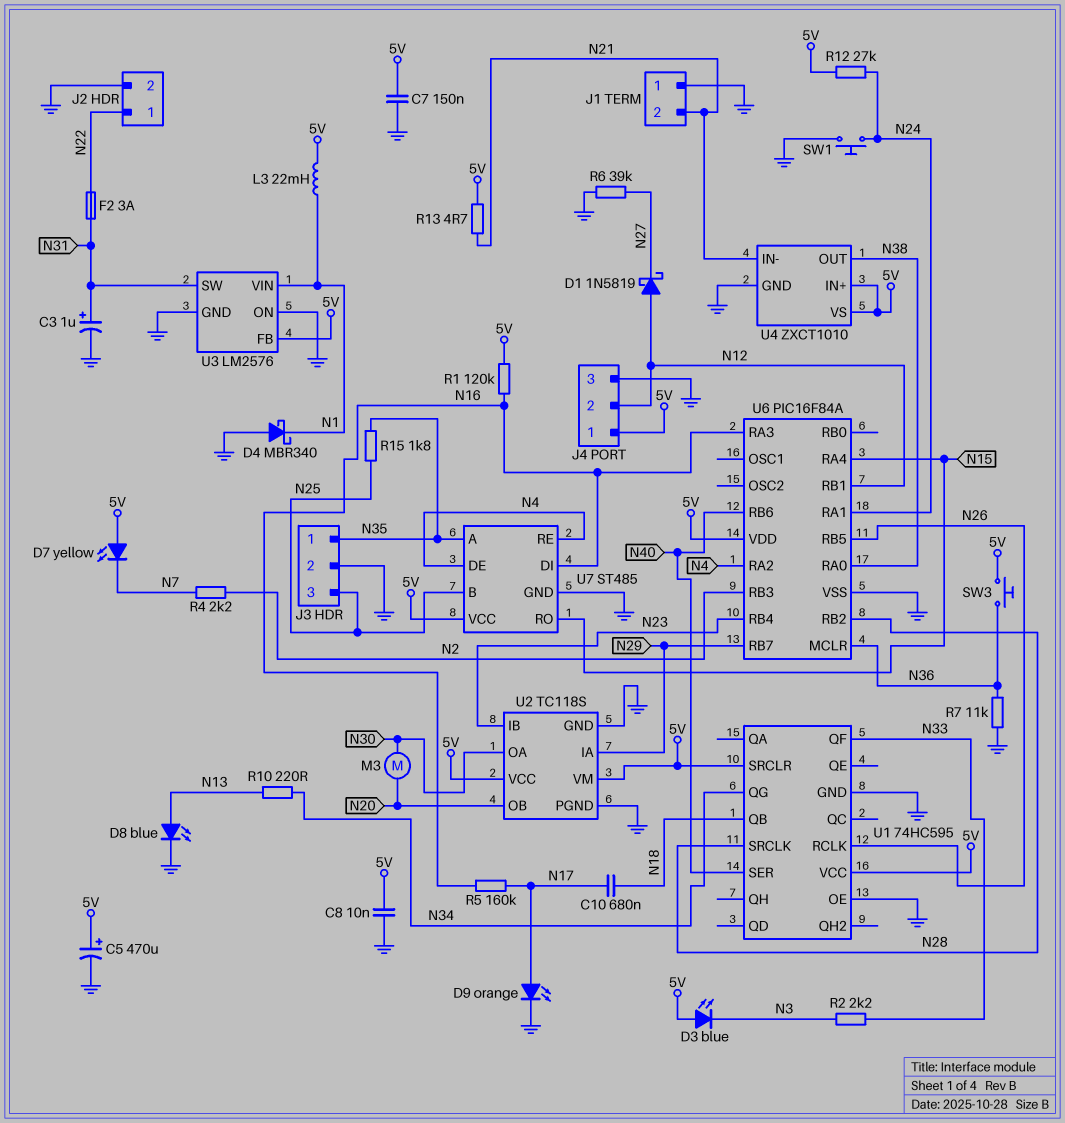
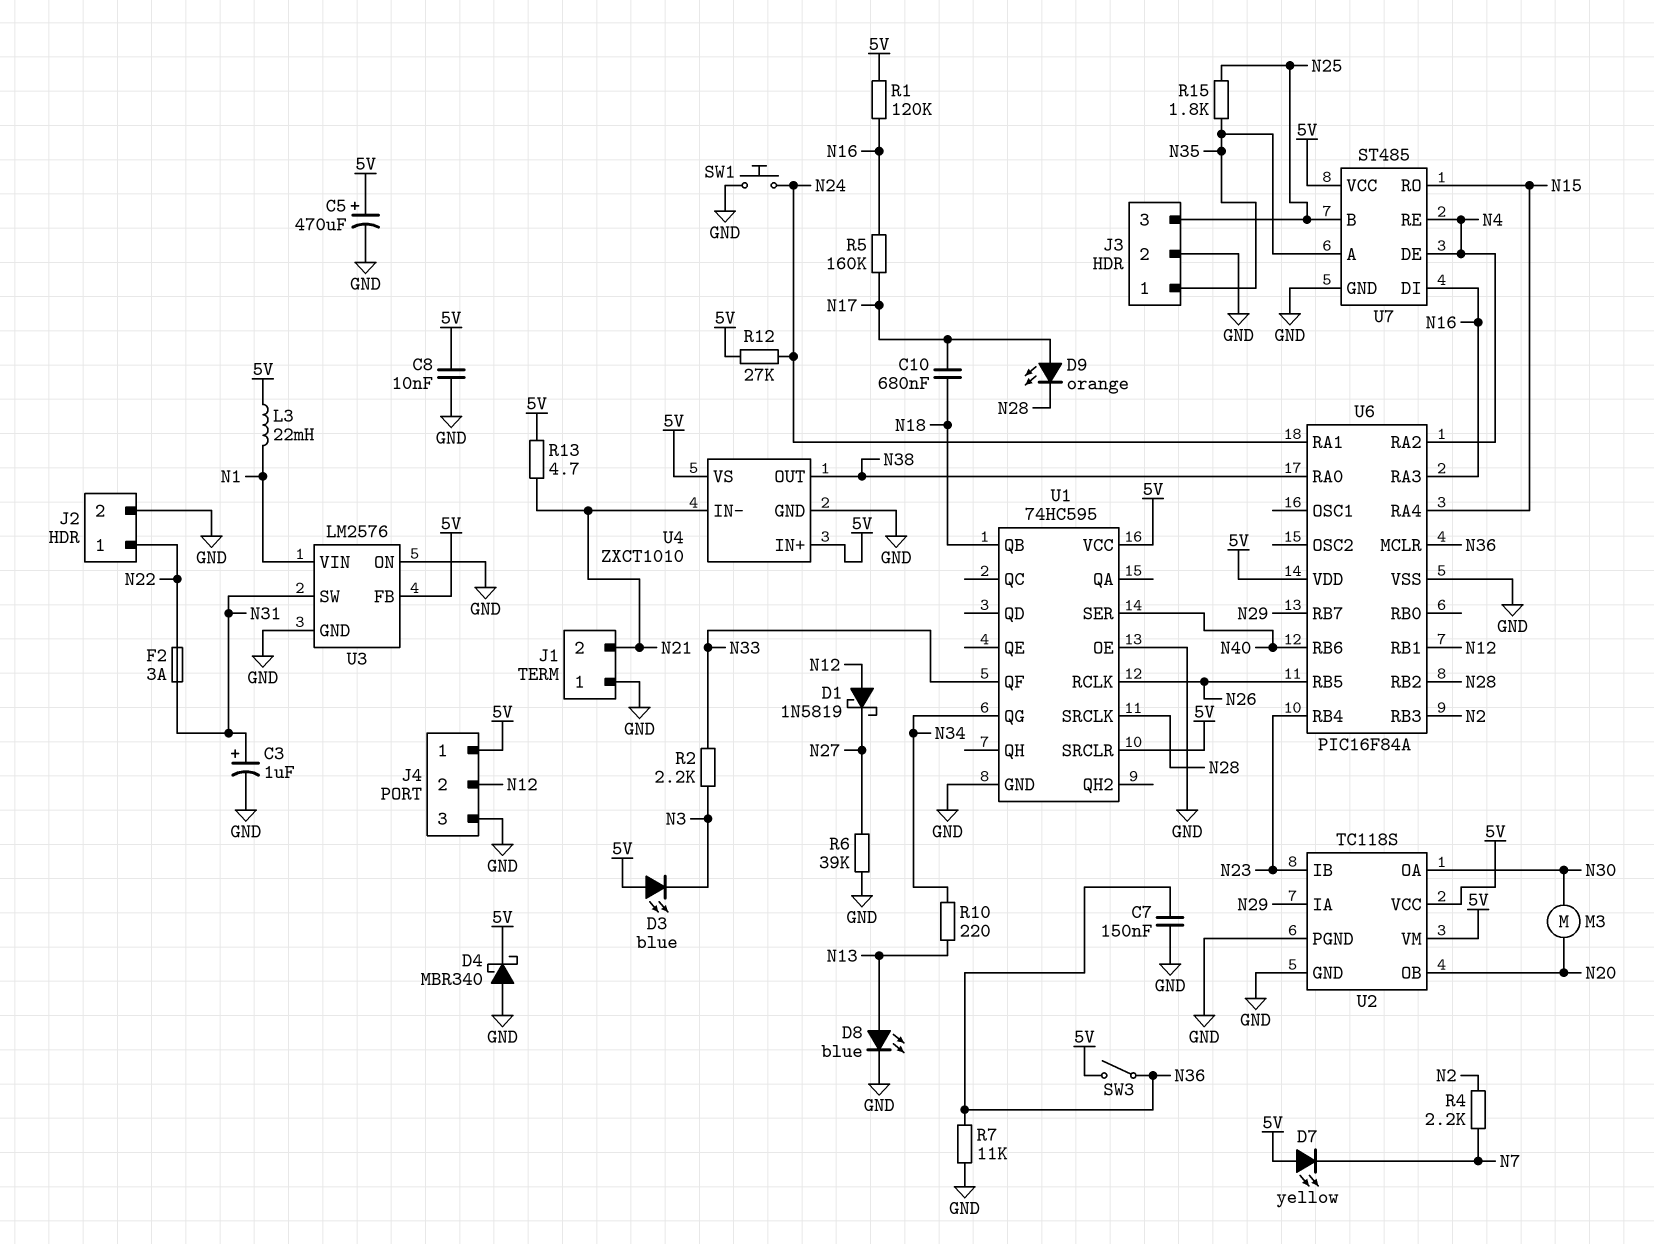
C7: 150nF (5V, GND) -> 150nF (GND, N36)
D4: schottky MBR340 (A GND, K N1) -> schottky MBR340 (A GND, K 5V)
D9: LED orange (A N17, K GND) -> LED orange (A N17, K N28)
SW3: button (5V, N36) -> switch (5V, N36)

